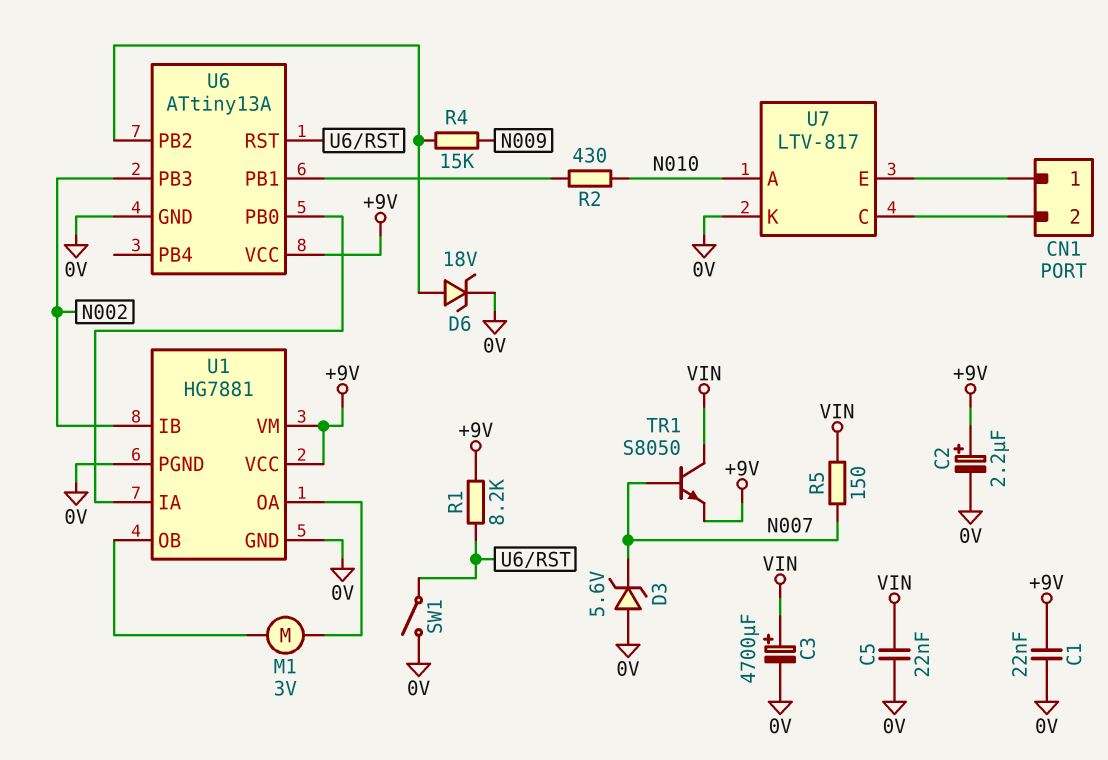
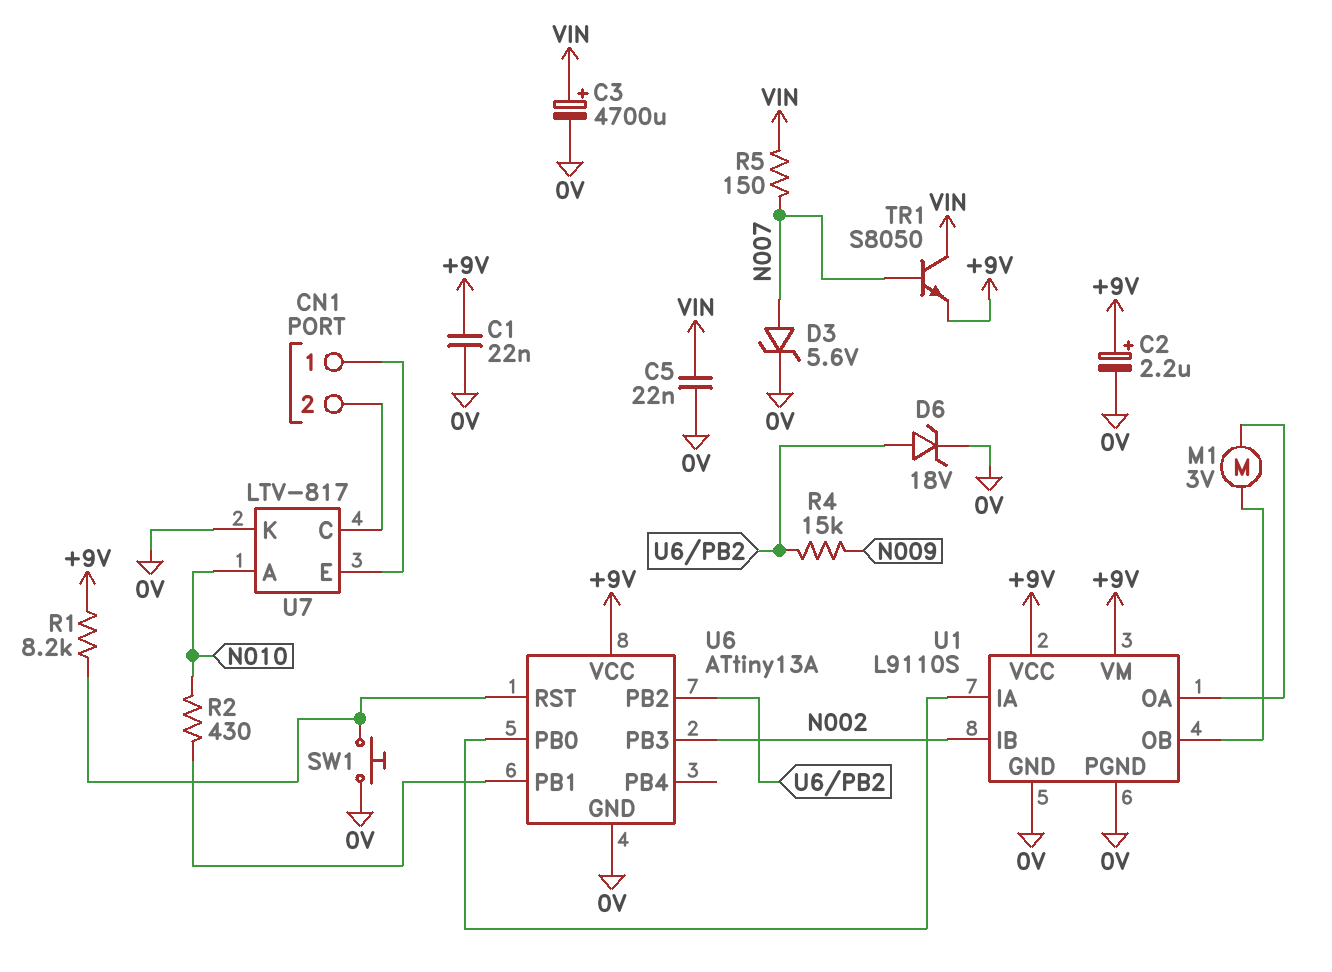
D3: zener 5.6V (A 0V, K N007) -> zener 5.6V (A N007, K 0V)
SW1: switch (0V, U6/RST) -> button (0V, U6/RST)
U1: HG7881 -> L9110S

